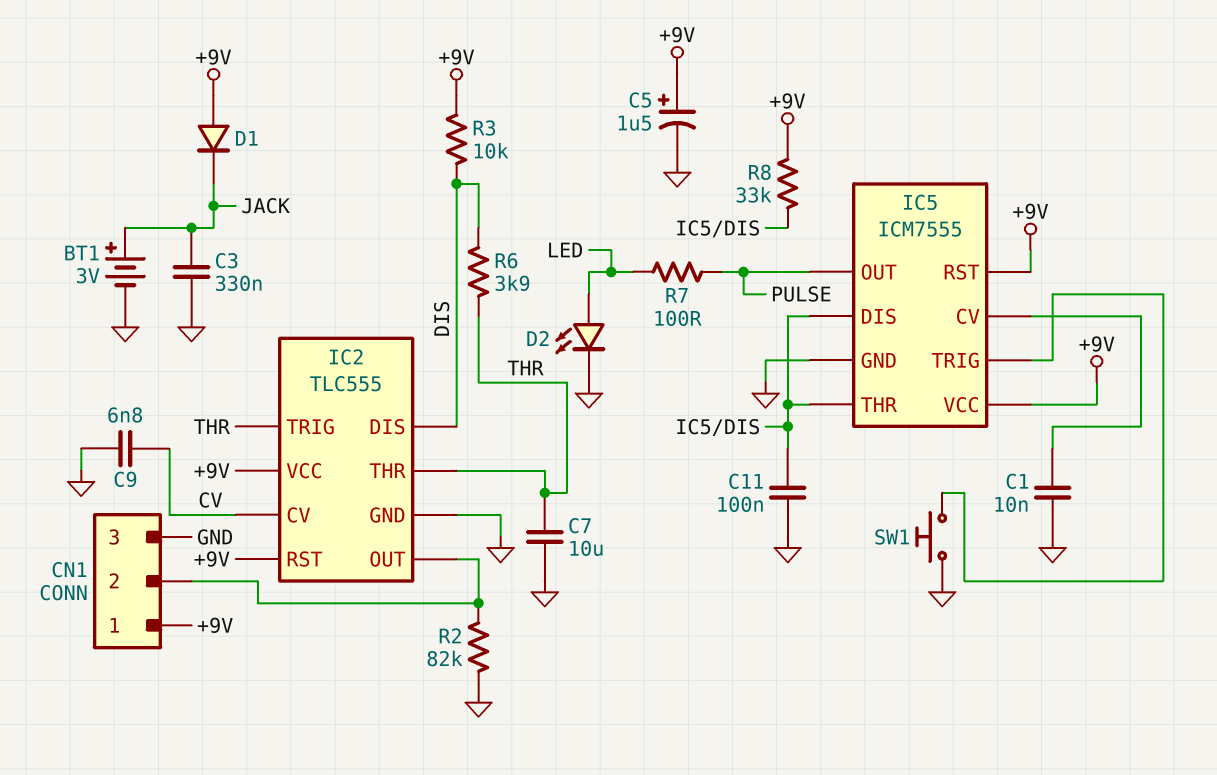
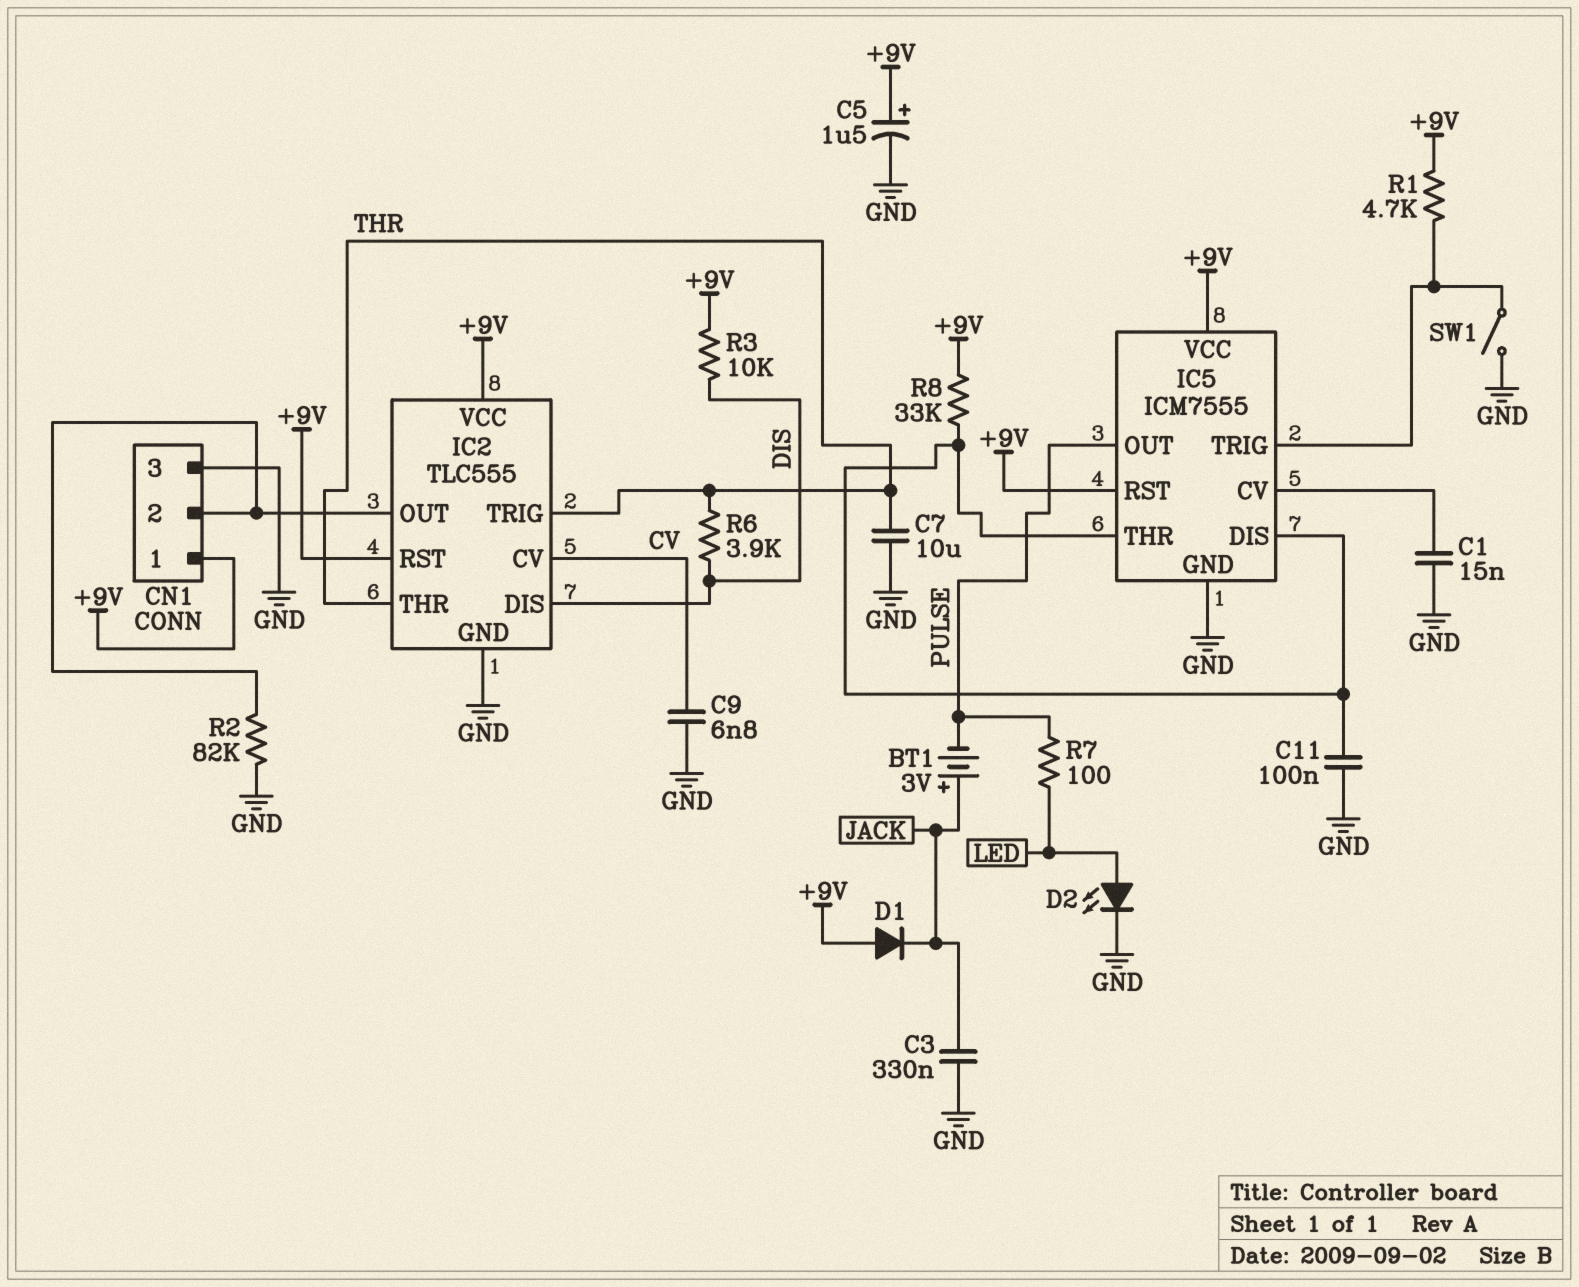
BT1: 3V (plus JACK, minus GND) -> 3V (plus JACK, minus PULSE)
C1: 10nF (GND, IC5/CV) -> 15nF (GND, IC5/CV)
R1: none -> 4.7k (+9V, IC5/TRIG)
SW1: button (GND, IC5/TRIG) -> switch (GND, IC5/TRIG)

